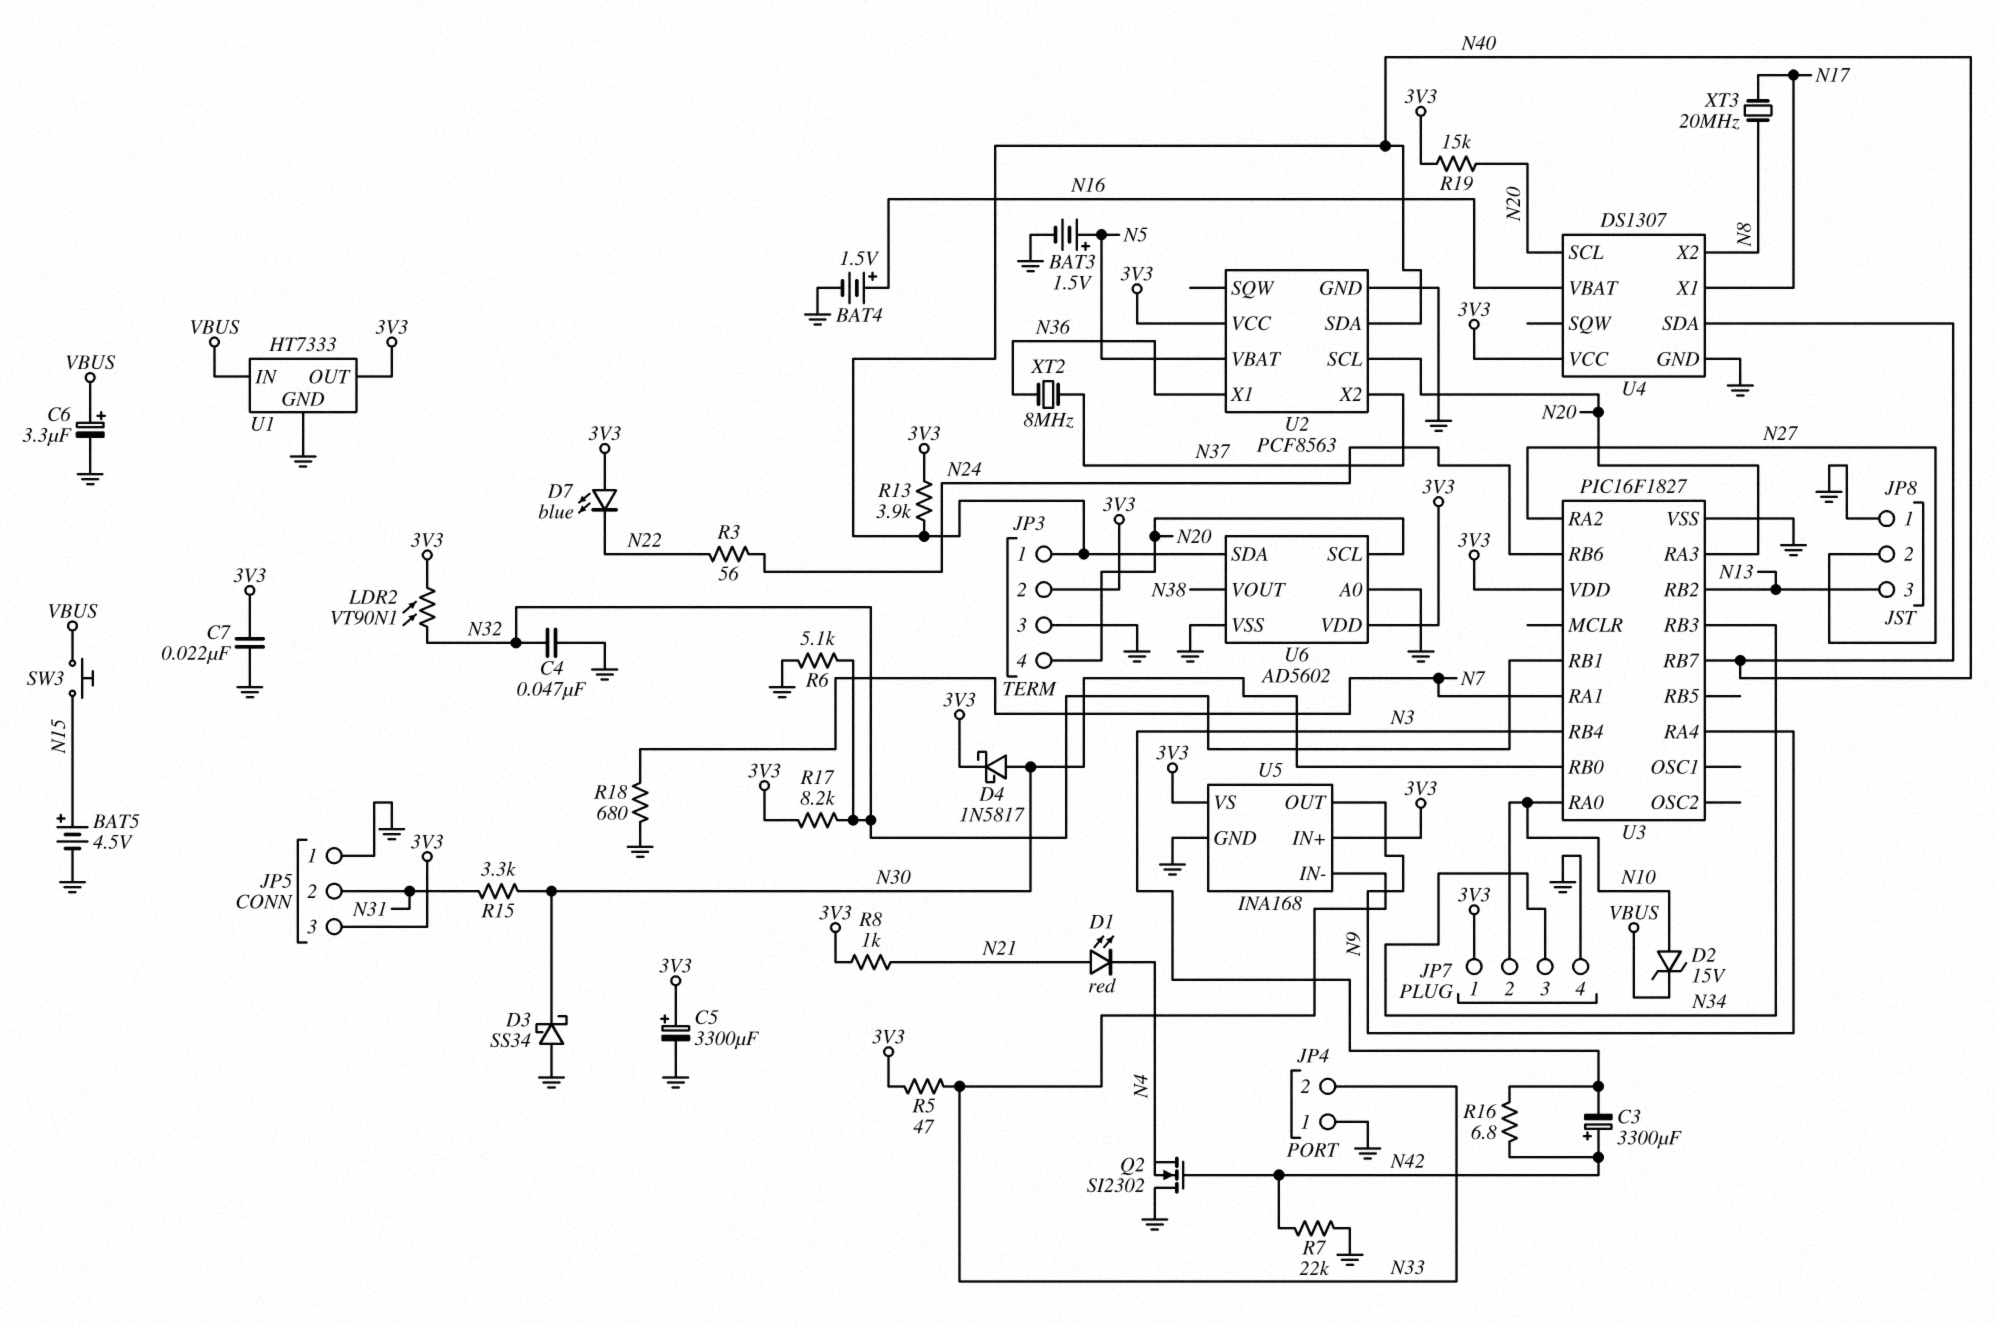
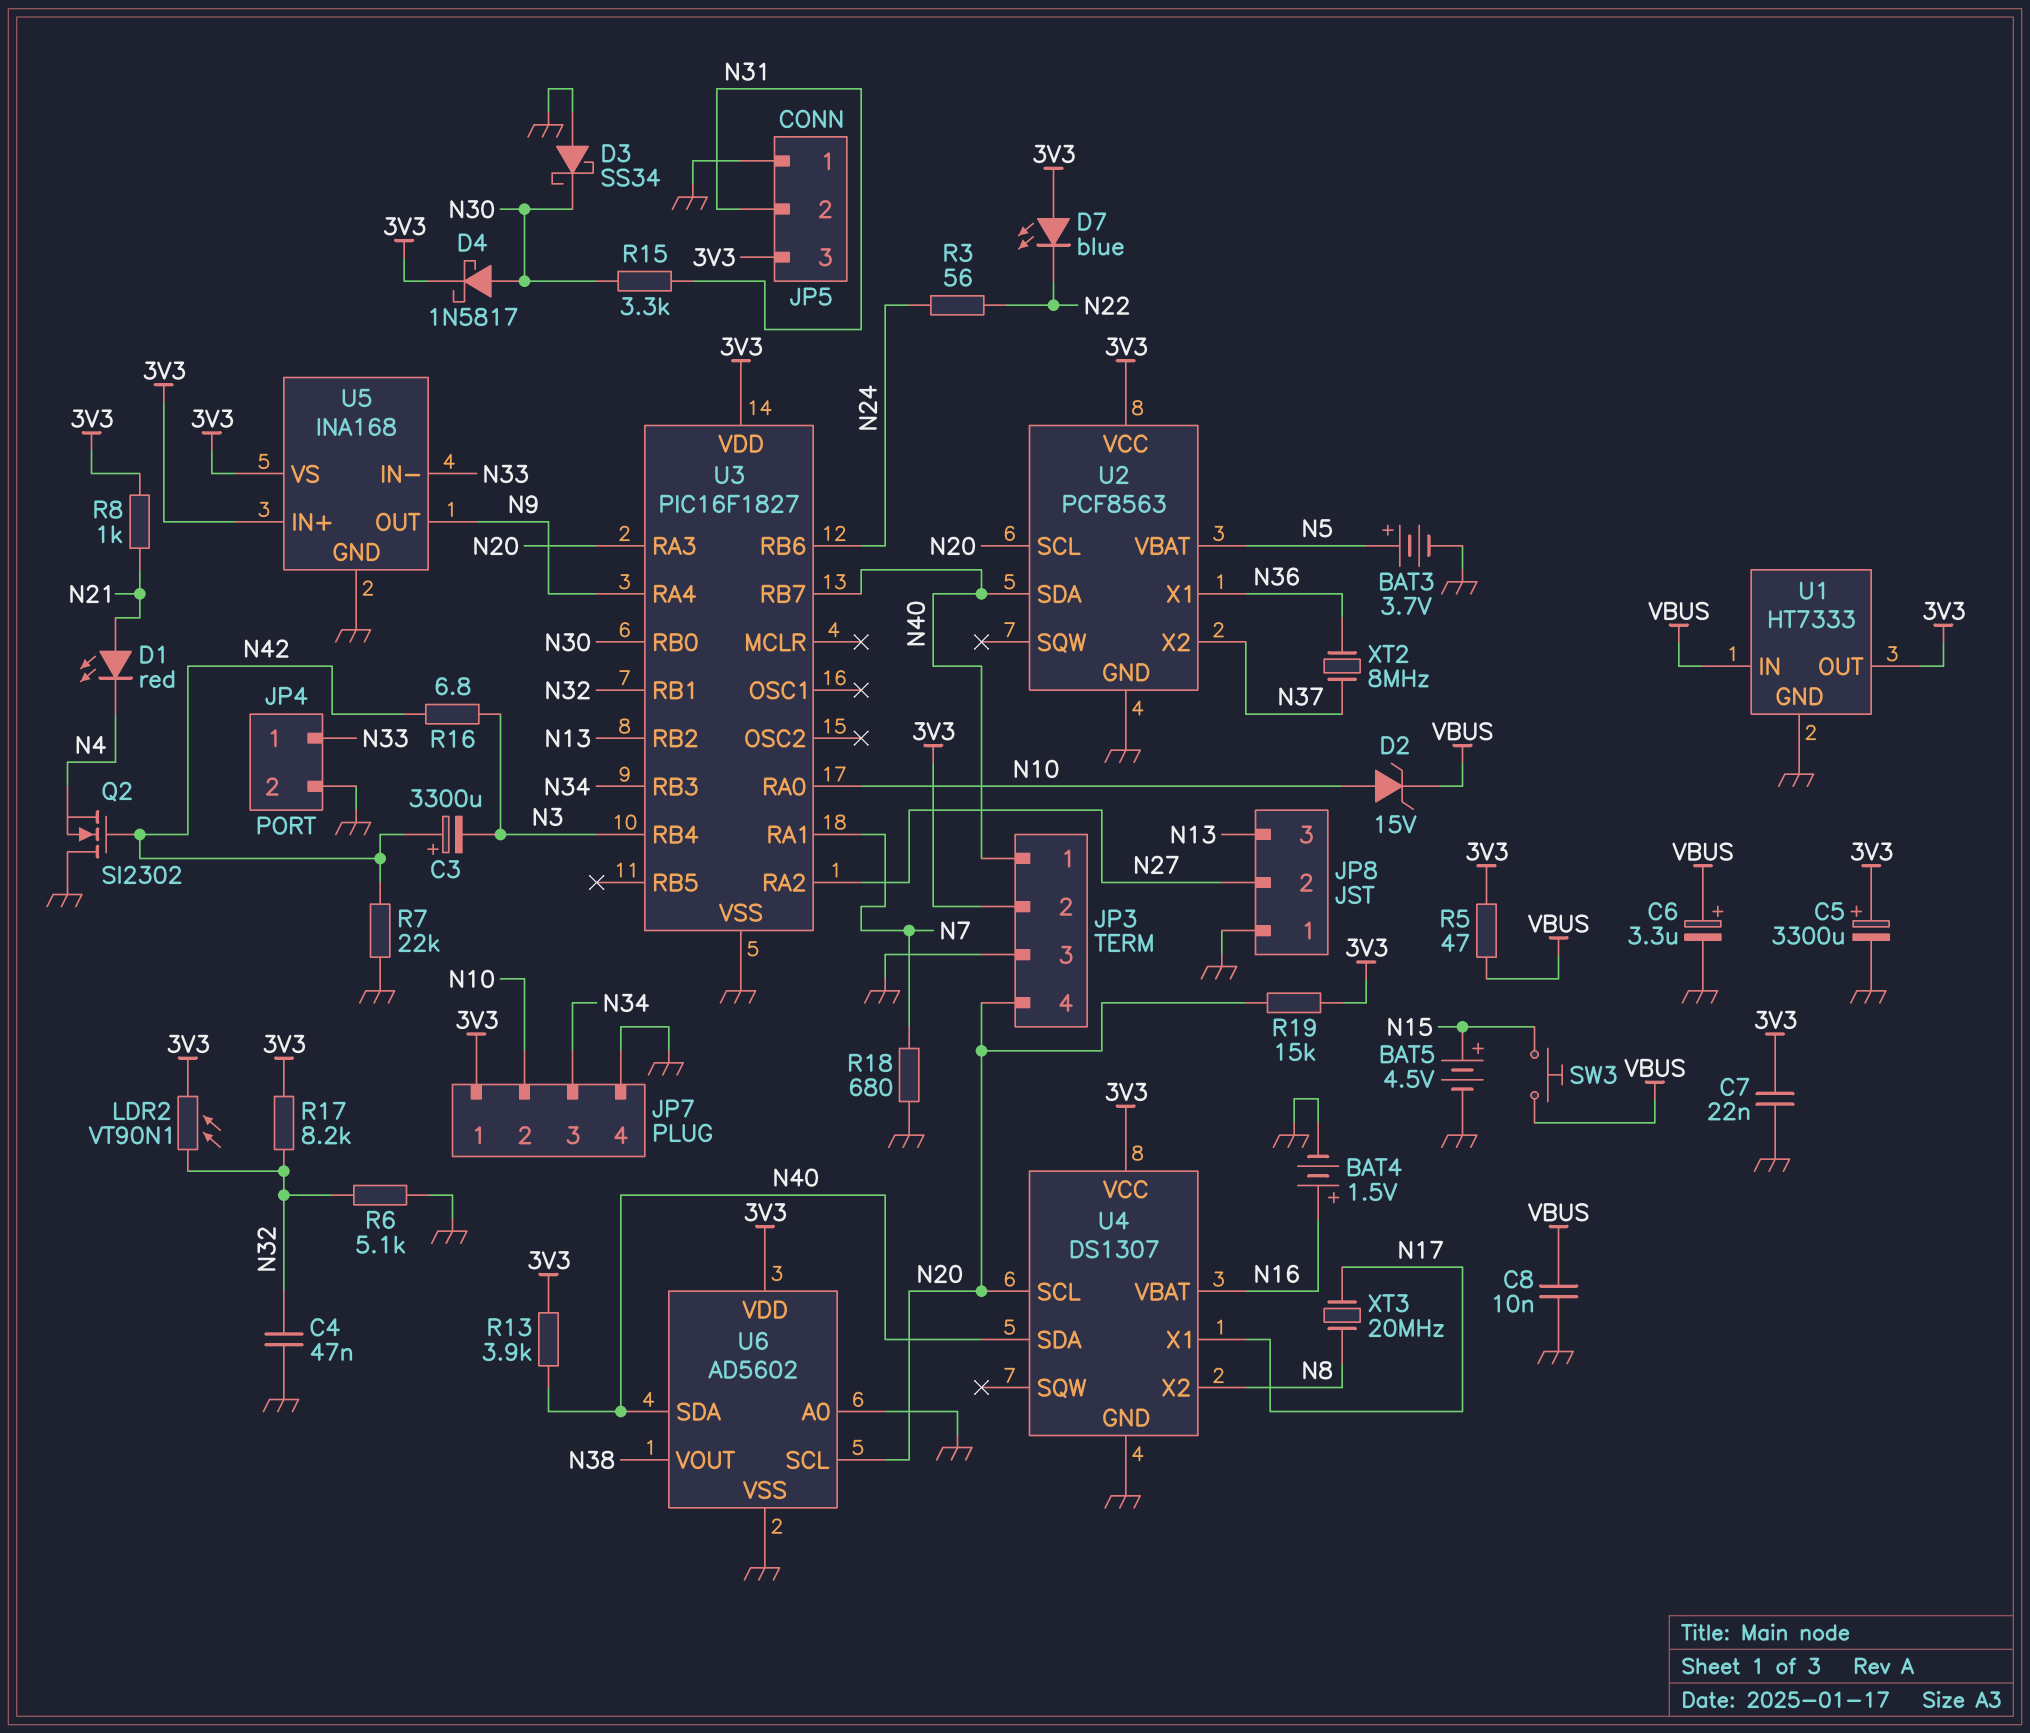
BAT3: 1.5V (plus N5, minus GND) -> 3.7V (plus N5, minus GND)
C8: none -> 10nF (GND, VBUS)
JP4 pin 1: GND -> N33
JP4 pin 2: N33 -> GND
R5: 47 (3V3, N33) -> 47 (3V3, VBUS)

